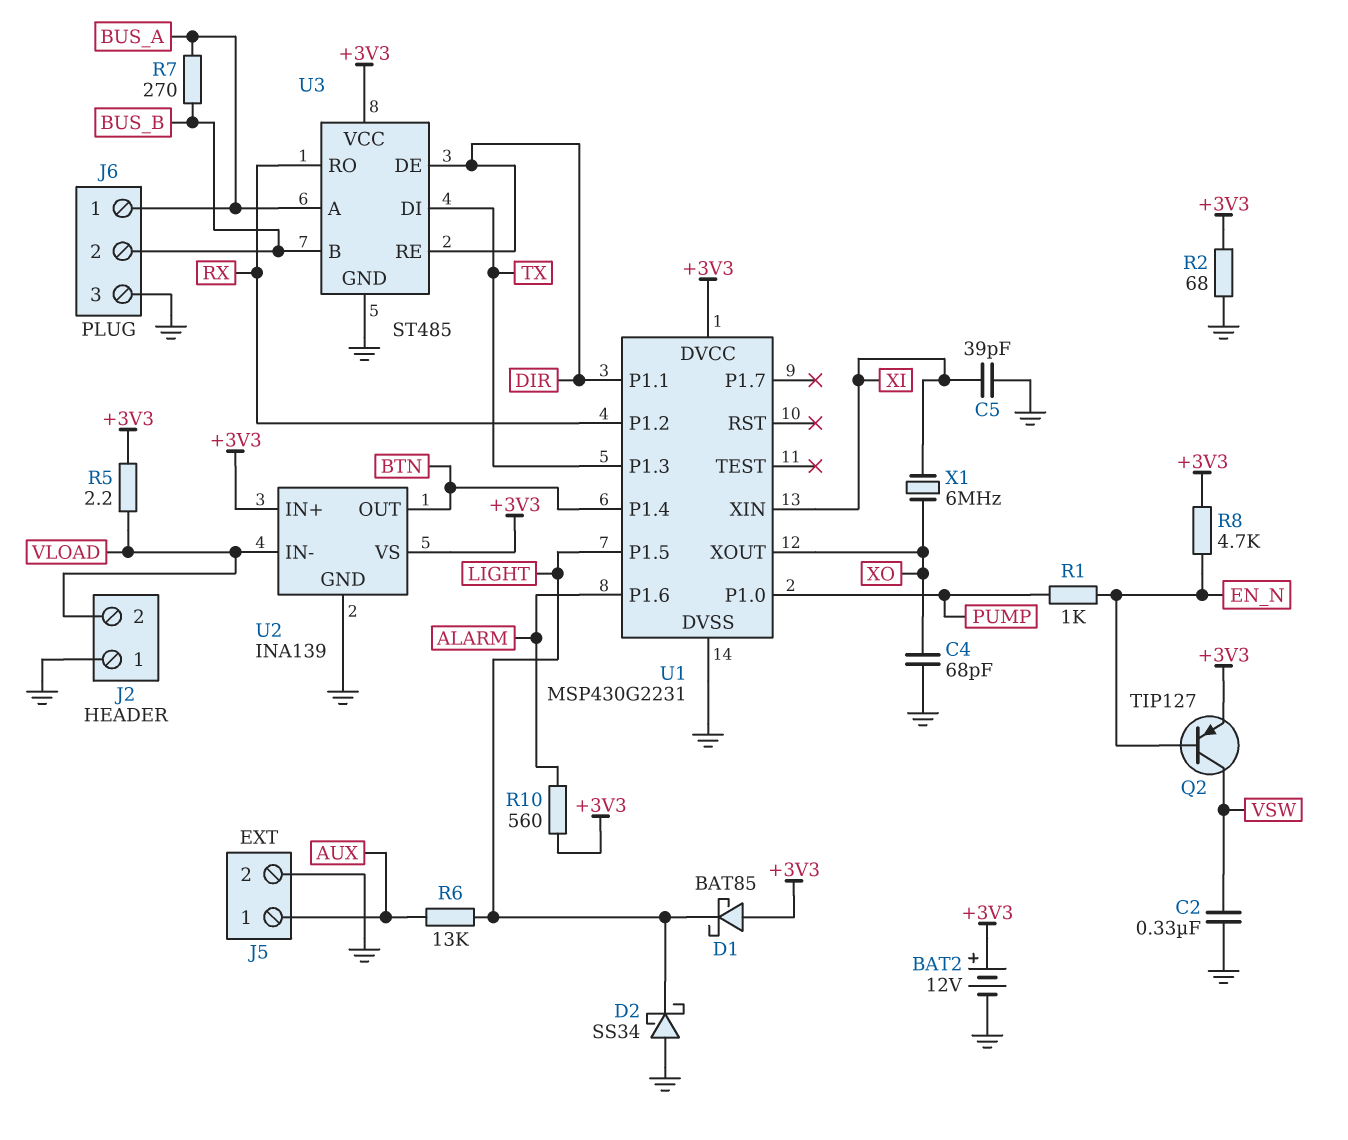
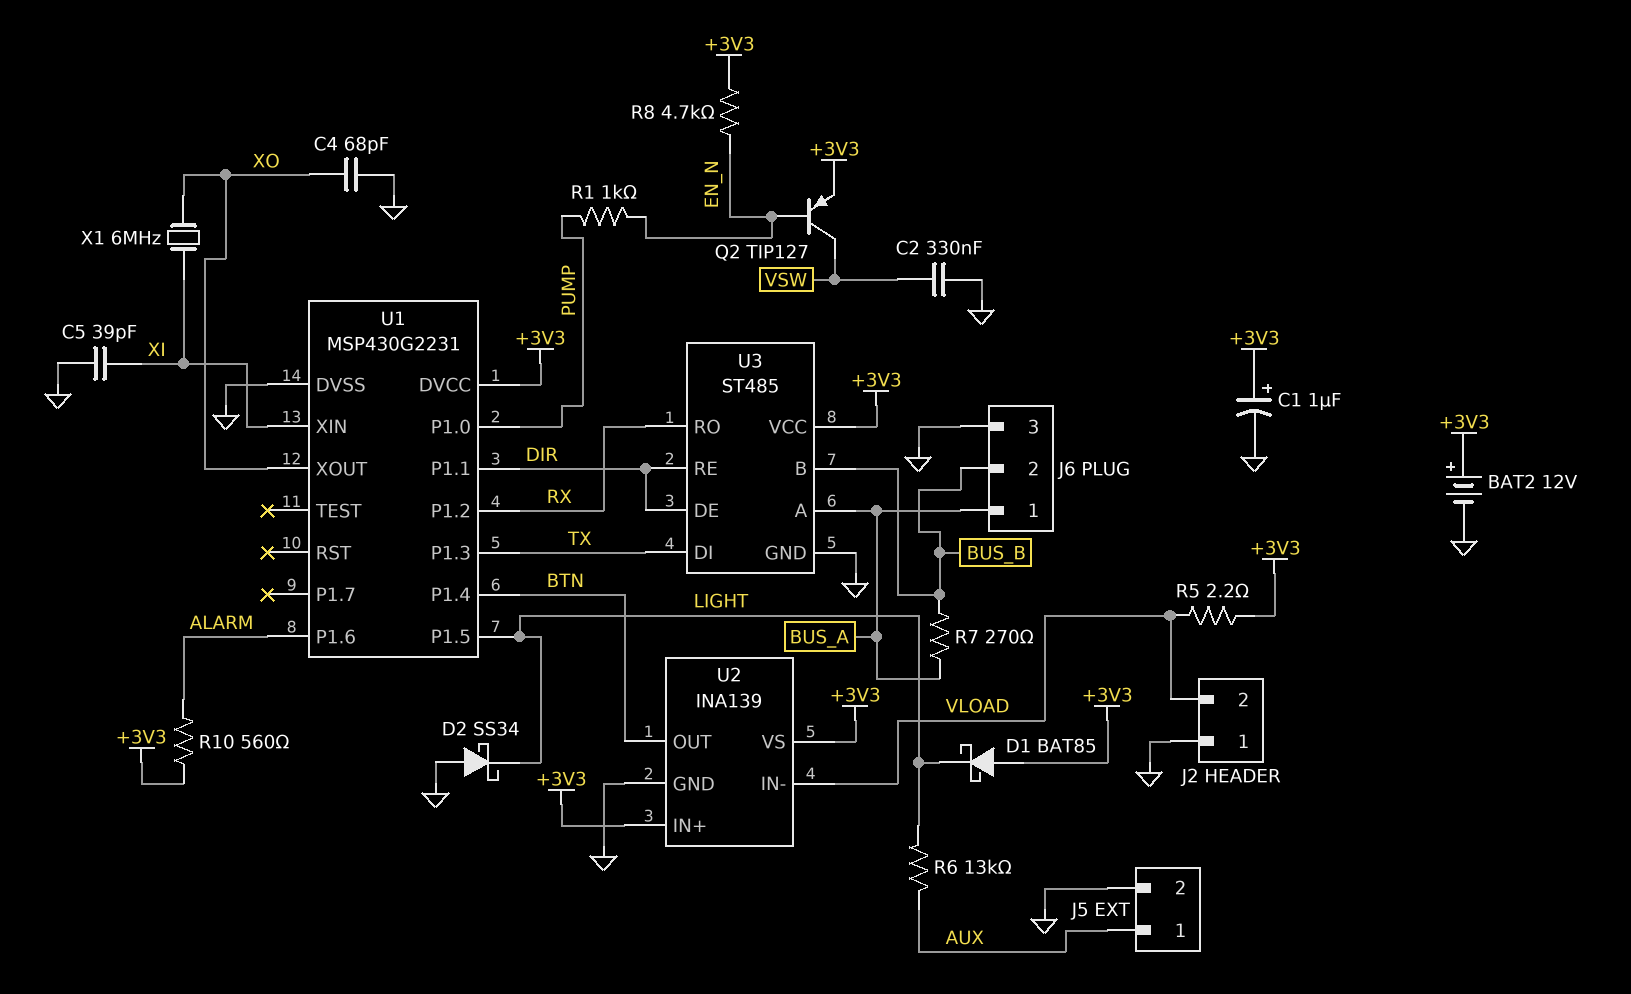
C1: none -> 1uF (plus +3V3, minus GND)
R2: 68 (+3V3, GND) -> none

